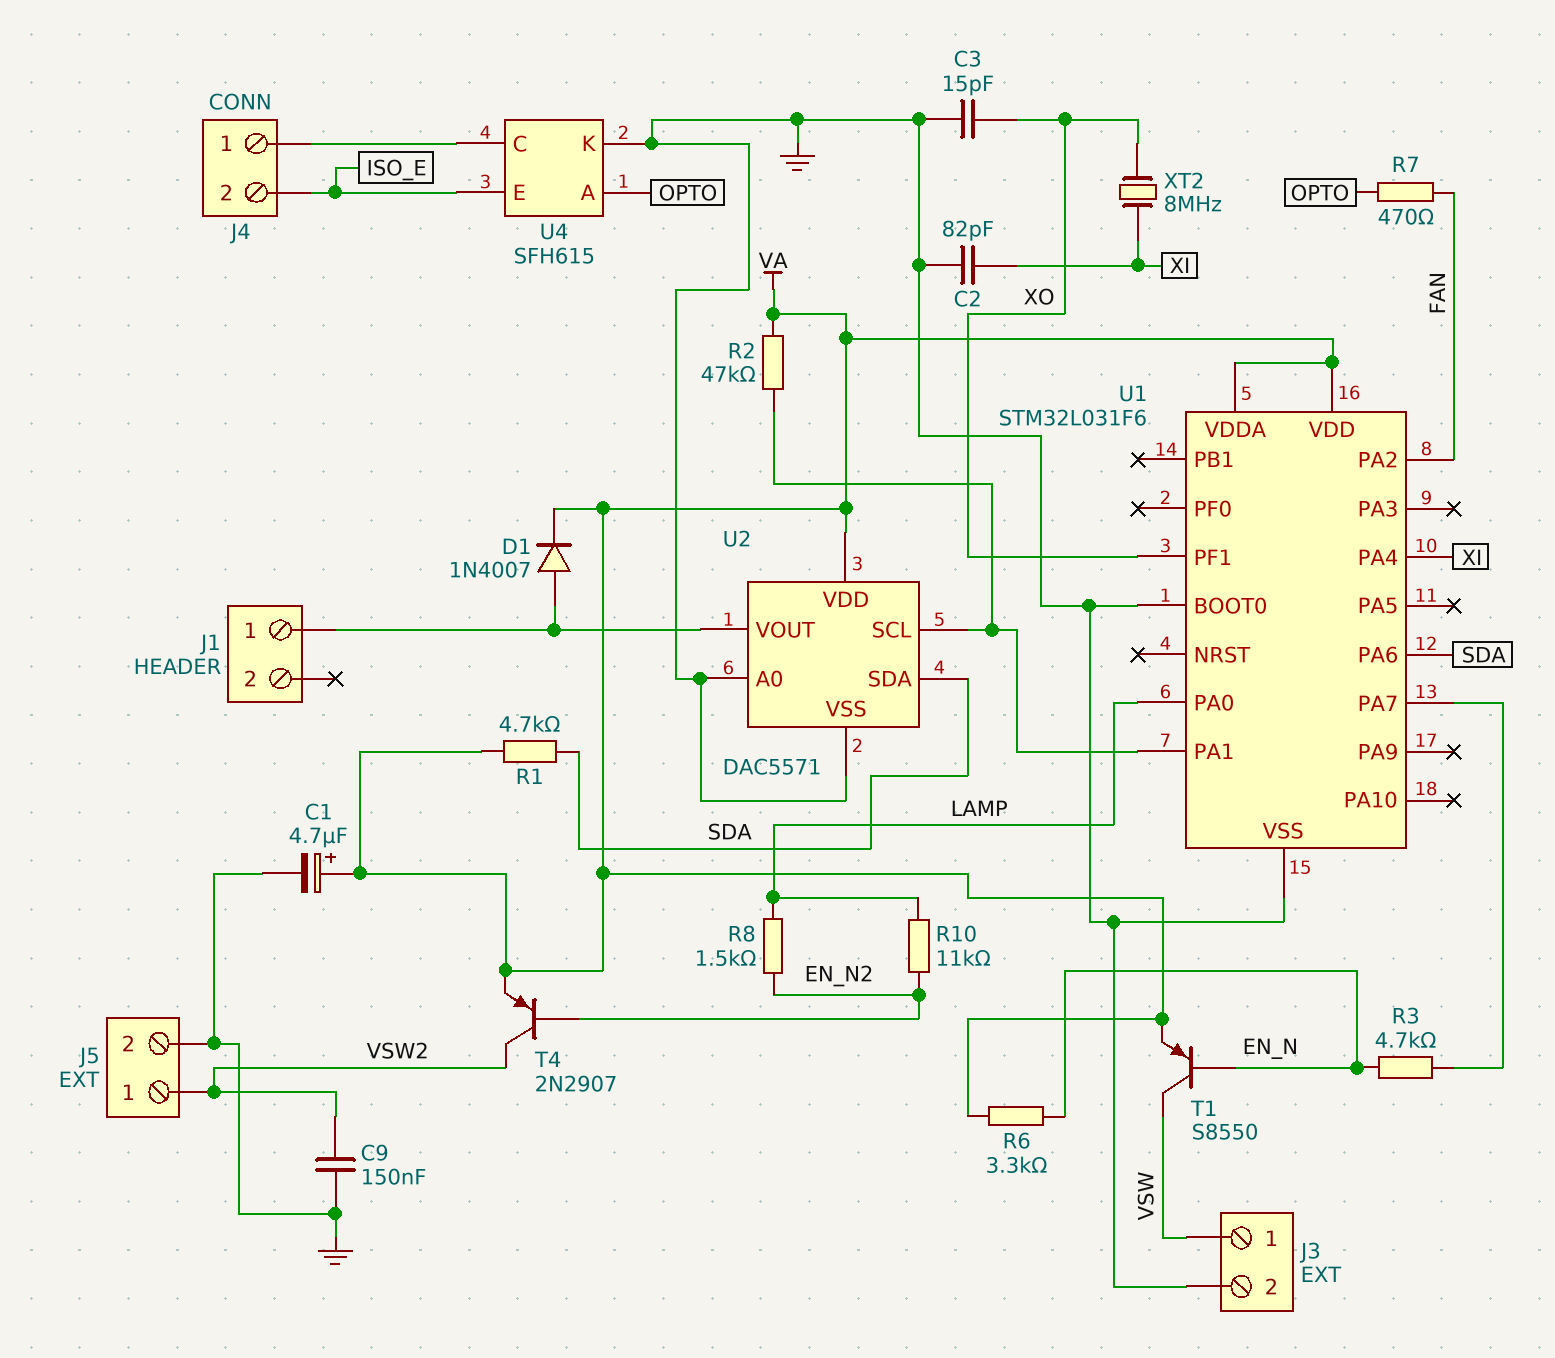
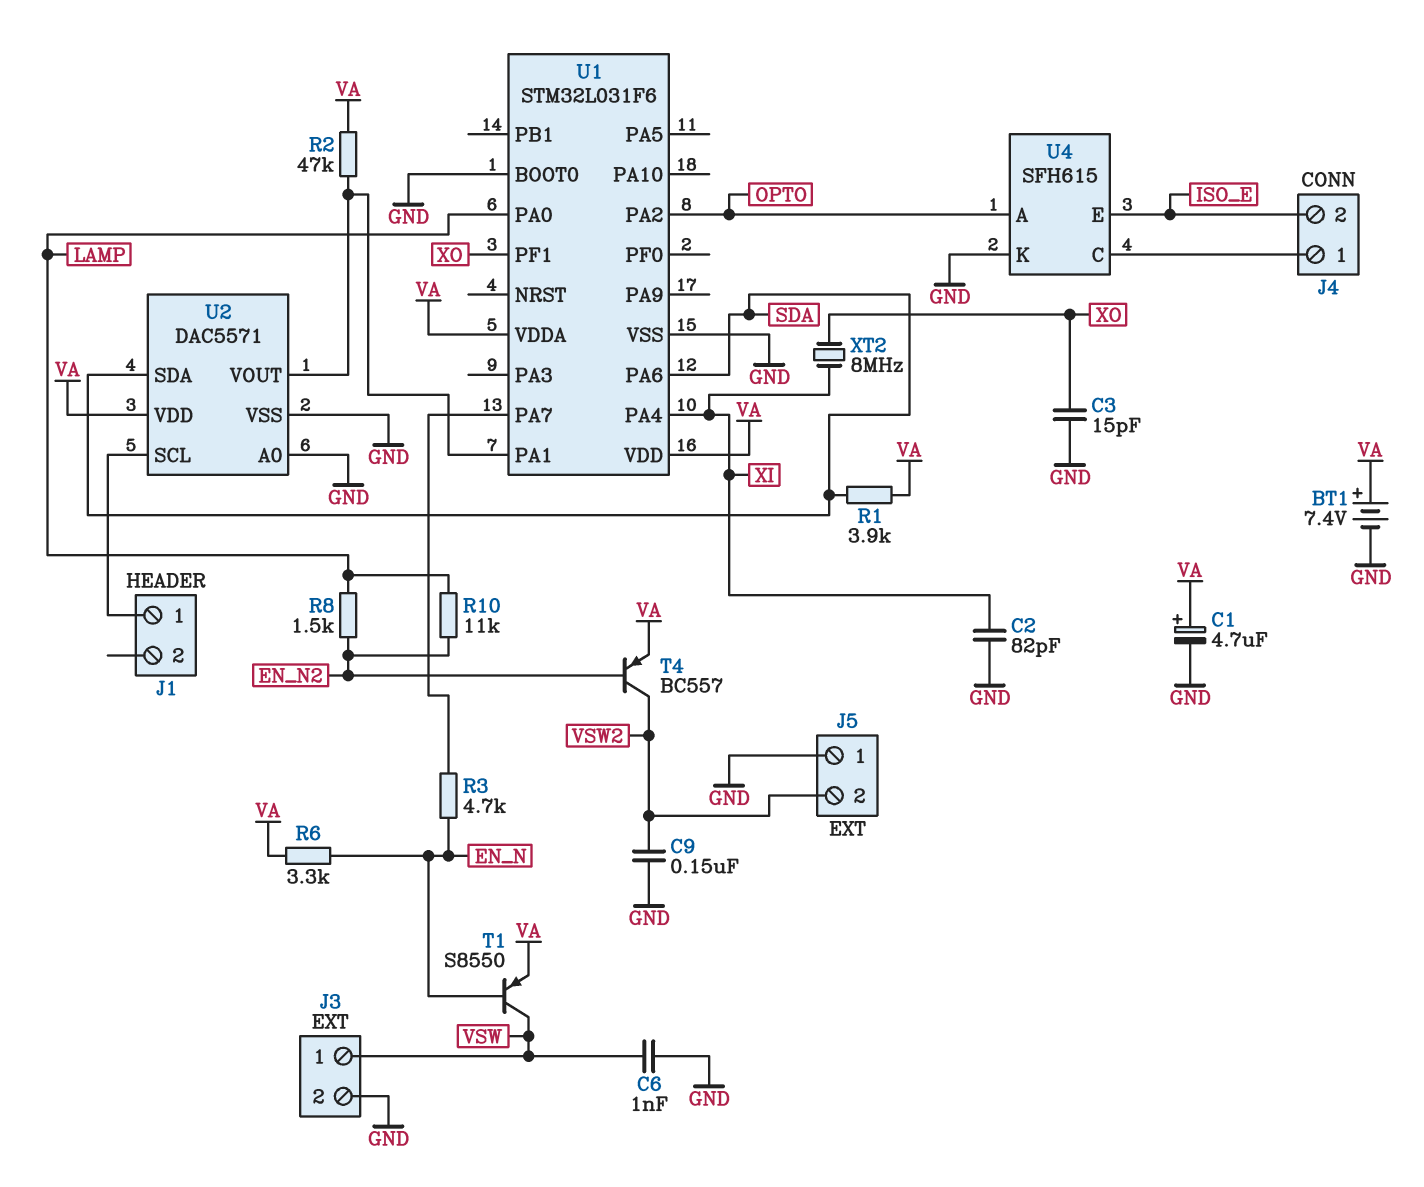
BT1: none -> 7.4V (plus VA, minus GND)
C6: none -> 1nF (GND, VSW)
D1: diode 1N4007 (A J1/1, K VA) -> none
J5 pin 1: VSW2 -> GND
J5 pin 2: GND -> VSW2
R1: 4.7k (SDA, VA) -> 3.9k (SDA, VA)
R7: 470 (FAN, OPTO) -> none
T4: PNP 2N2907 (B EN_N2, C VSW2, E VA) -> PNP BC557 (B EN_N2, C VSW2, E VA)
U1 pin PA2: FAN -> OPTO
U2 pin SCL: U1/PA1 -> J1/1
U2 pin VOUT: J1/1 -> U1/PA1

